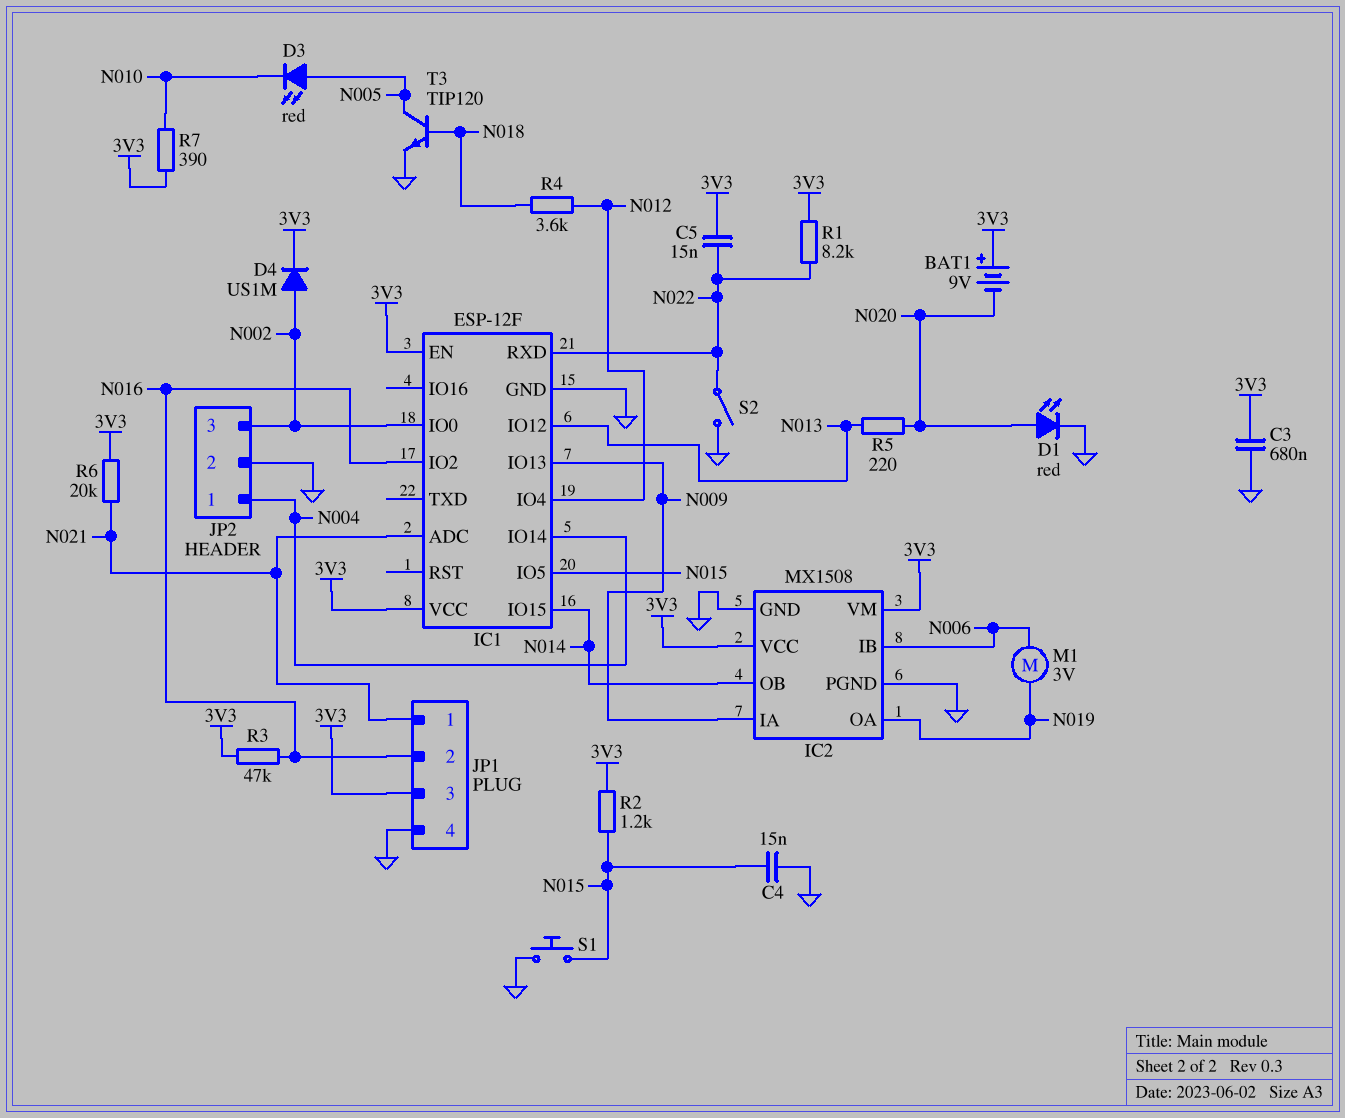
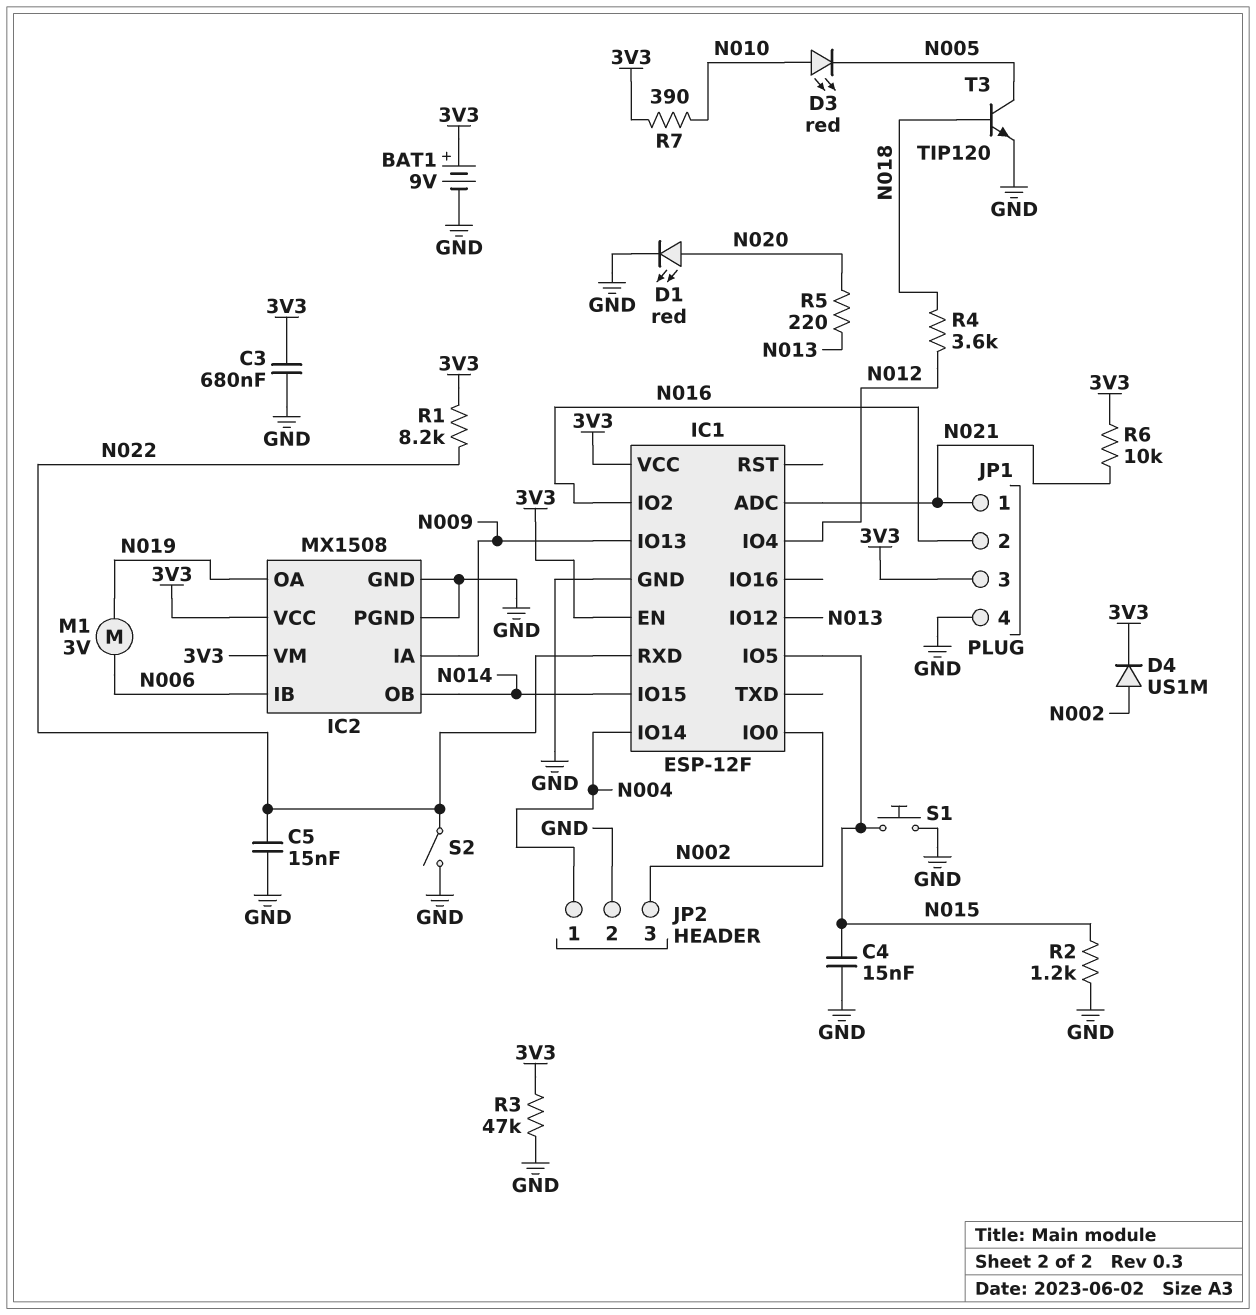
BAT1: 9V (plus 3V3, minus N020) -> 9V (plus 3V3, minus GND)
C5: 15nF (3V3, N022) -> 15nF (GND, N022)
D3: LED red (A N005, K N010) -> LED red (A N010, K N005)
R2: 1.2k (3V3, N015) -> 1.2k (GND, N015)
R3: 47k (3V3, N016) -> 47k (3V3, GND)
R6: 20k (3V3, N021) -> 10k (3V3, N021)

